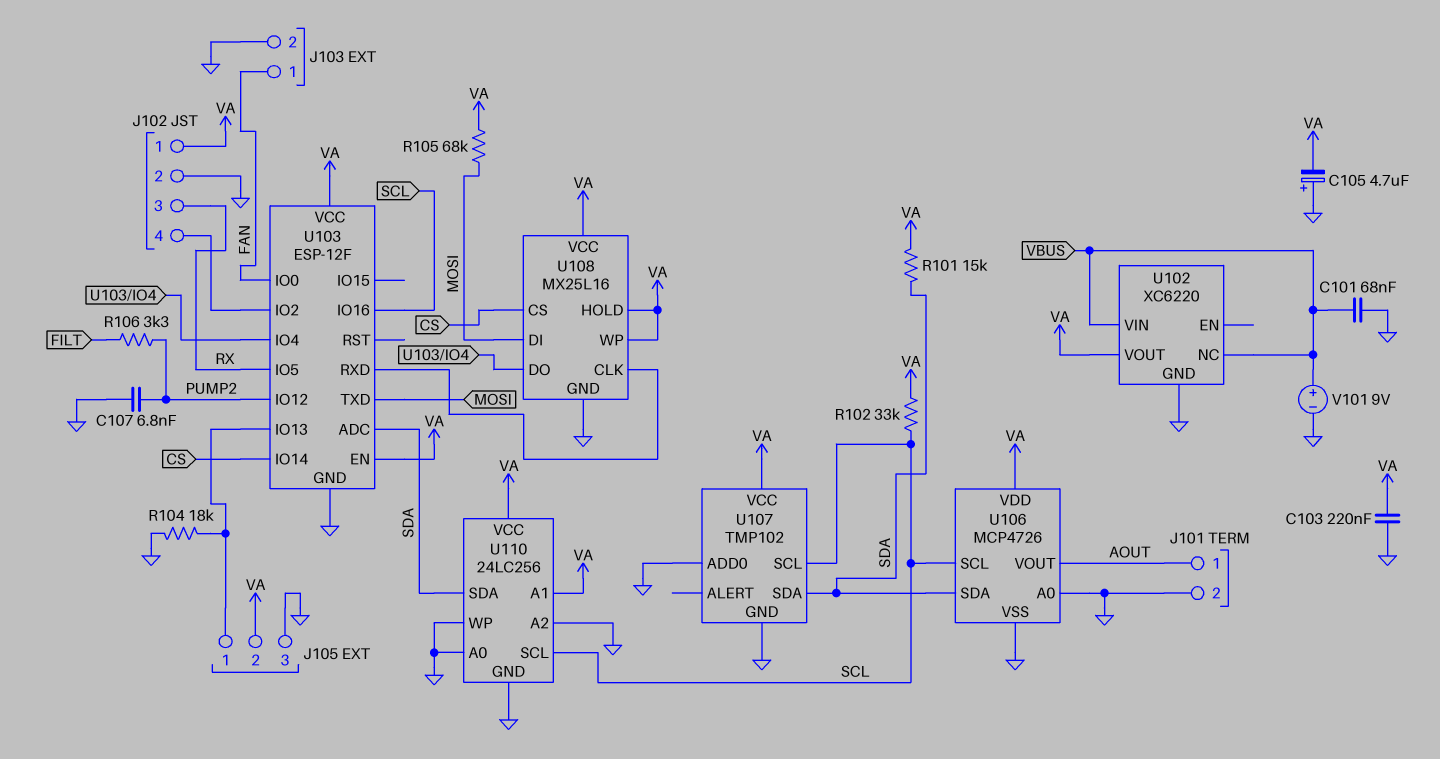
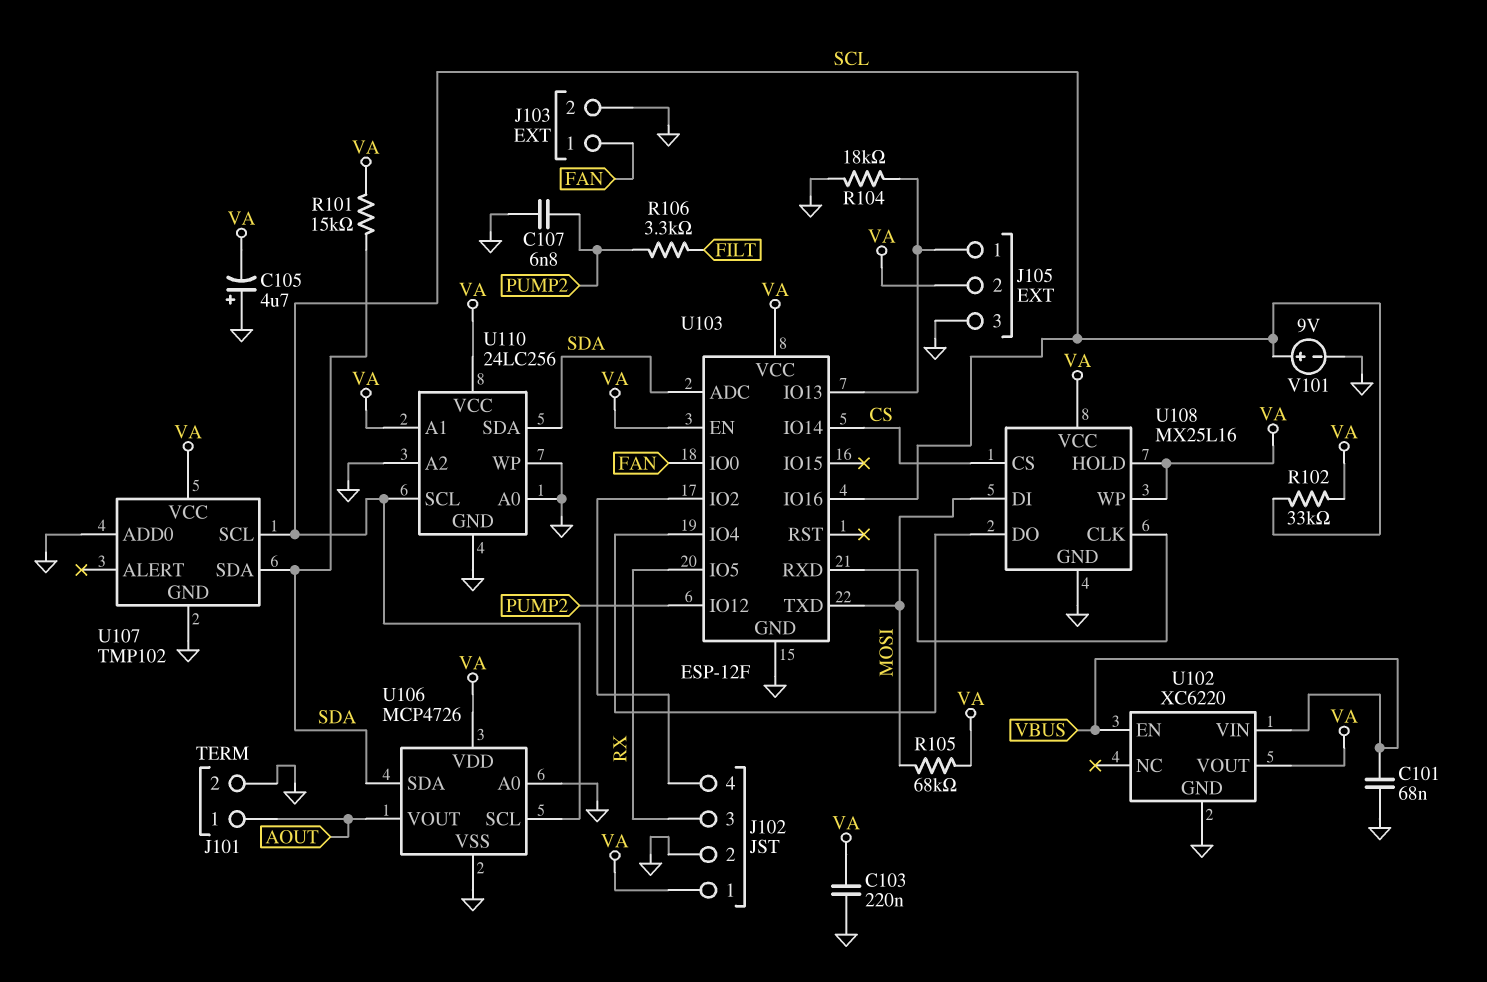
U102 pin EN: none -> VBUS
U102 pin NC: VBUS -> none
V101: 9V (plus VBUS, minus GND) -> 9V (plus SCL, minus GND)

